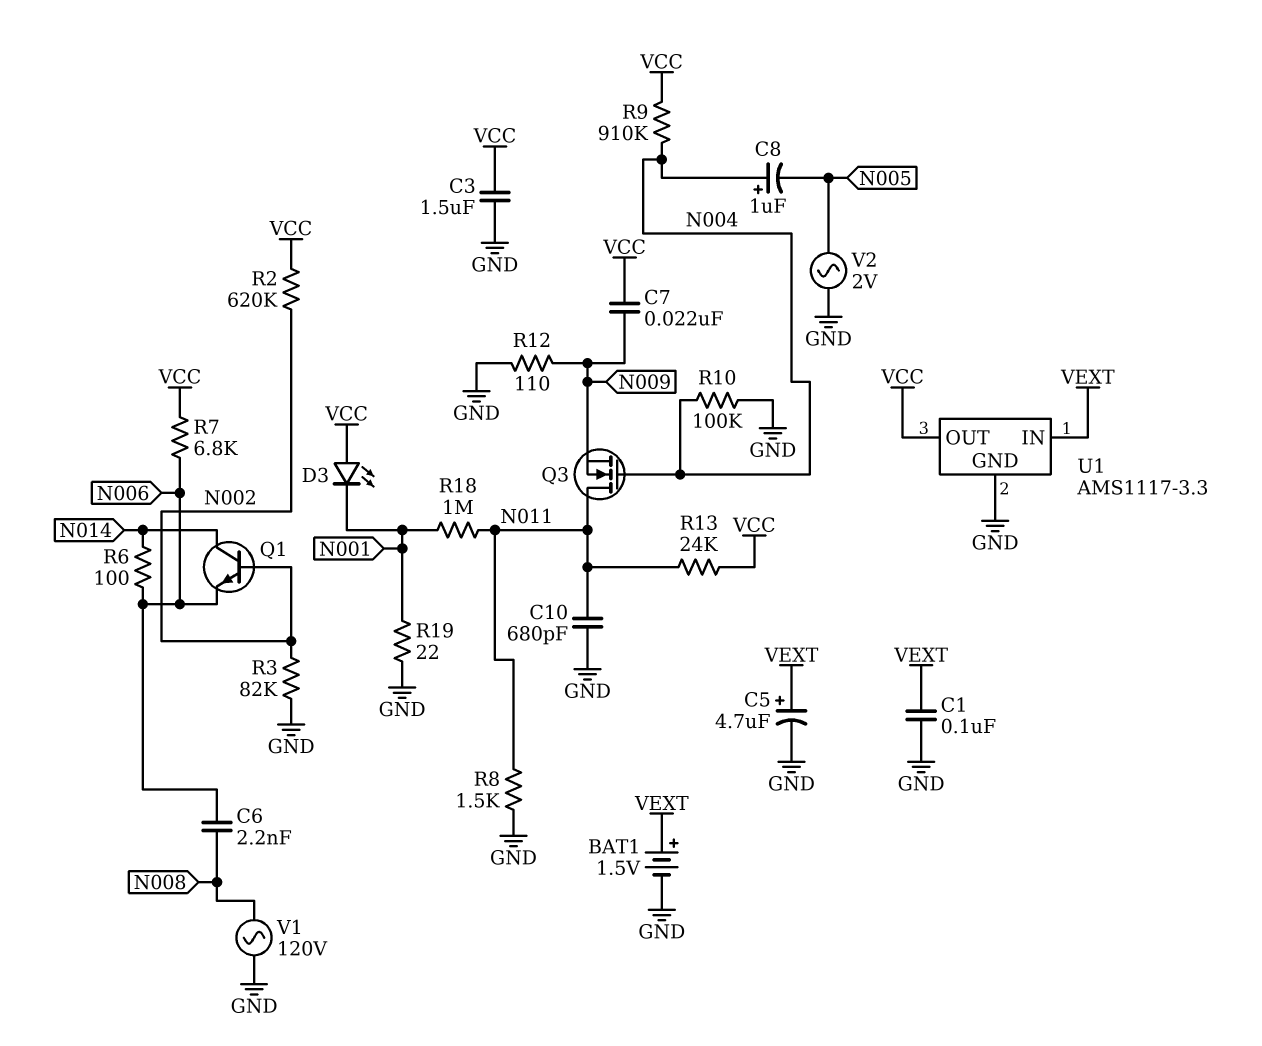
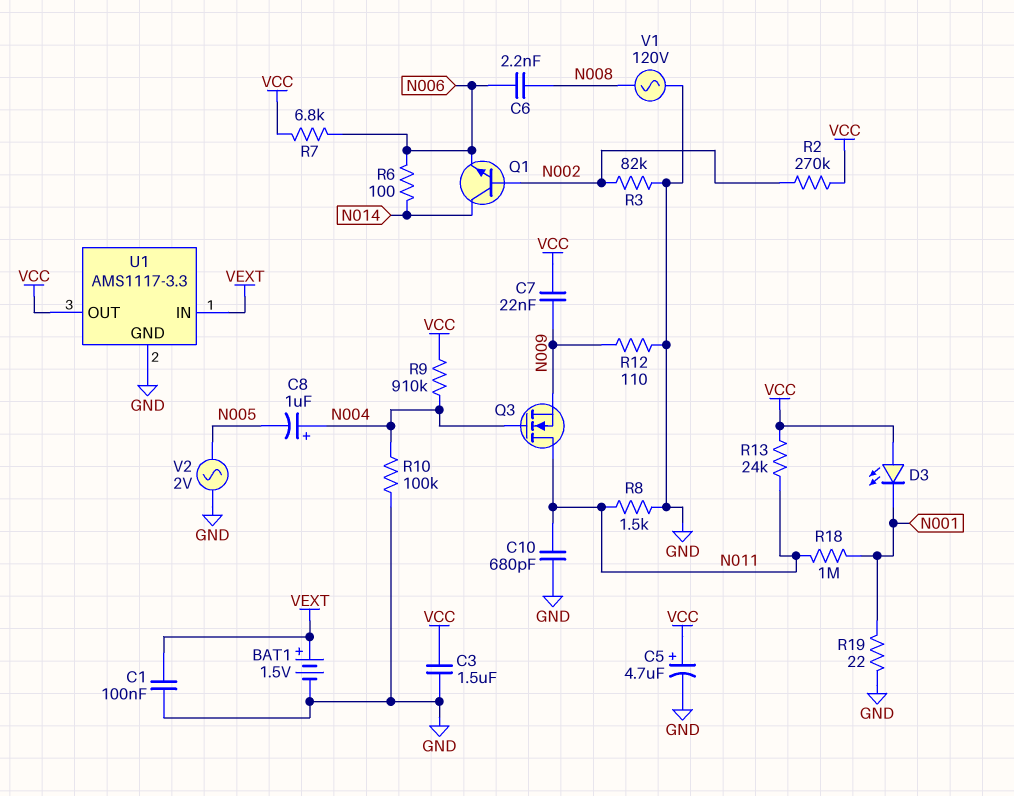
C5: 4.7uF (plus VEXT, minus GND) -> 4.7uF (plus VCC, minus GND)
R2: 620k (N002, VCC) -> 270k (N002, VCC)

